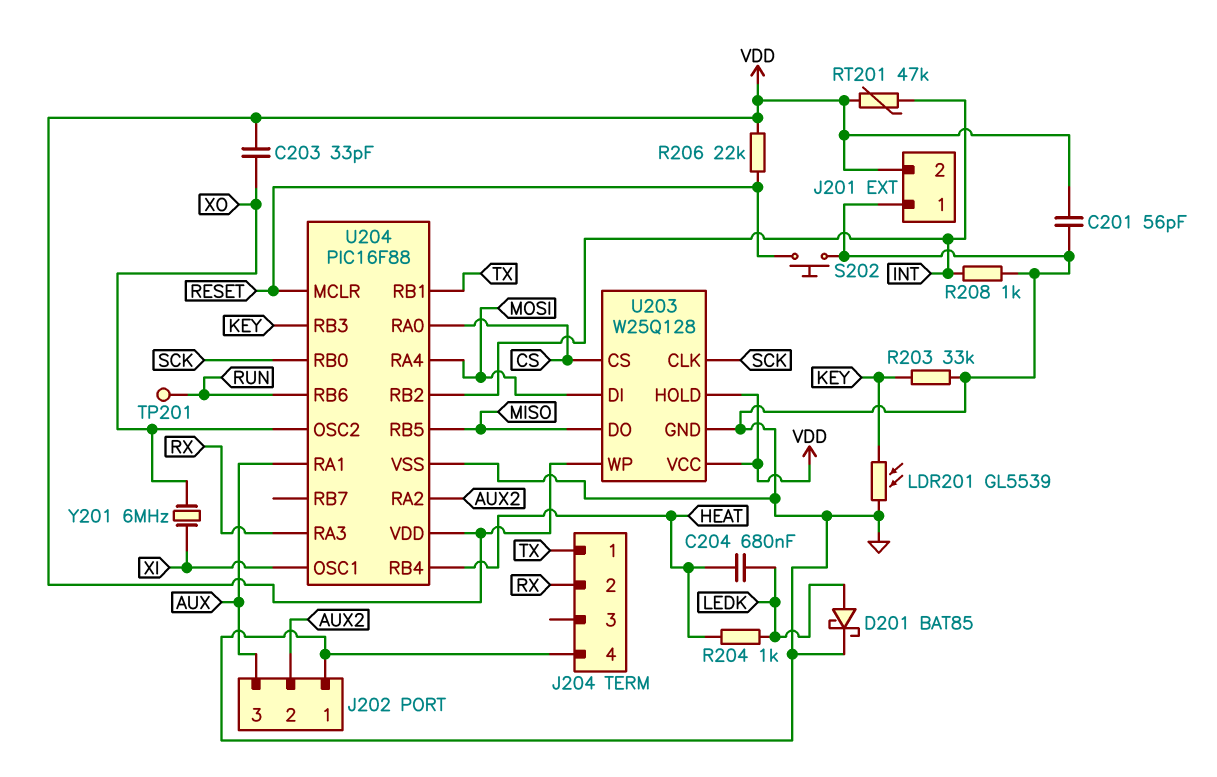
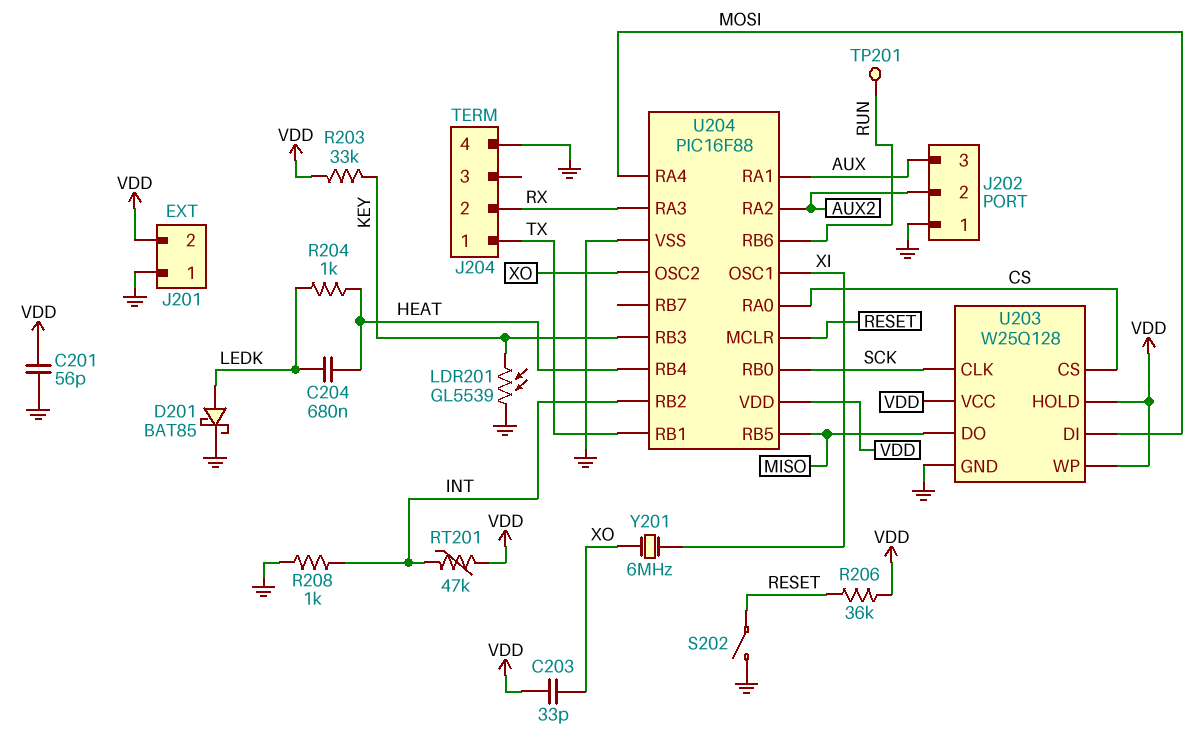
R203: 33k (GND, KEY) -> 33k (KEY, VDD)
R206: 22k (RESET, VDD) -> 36k (RESET, VDD)
S202: button (GND, RESET) -> switch (GND, RESET)

